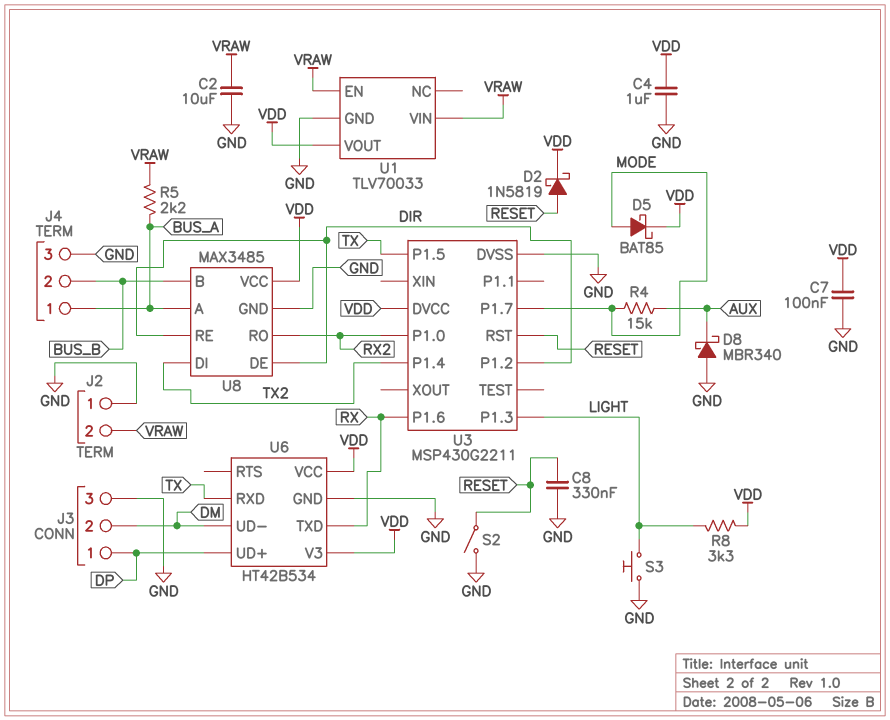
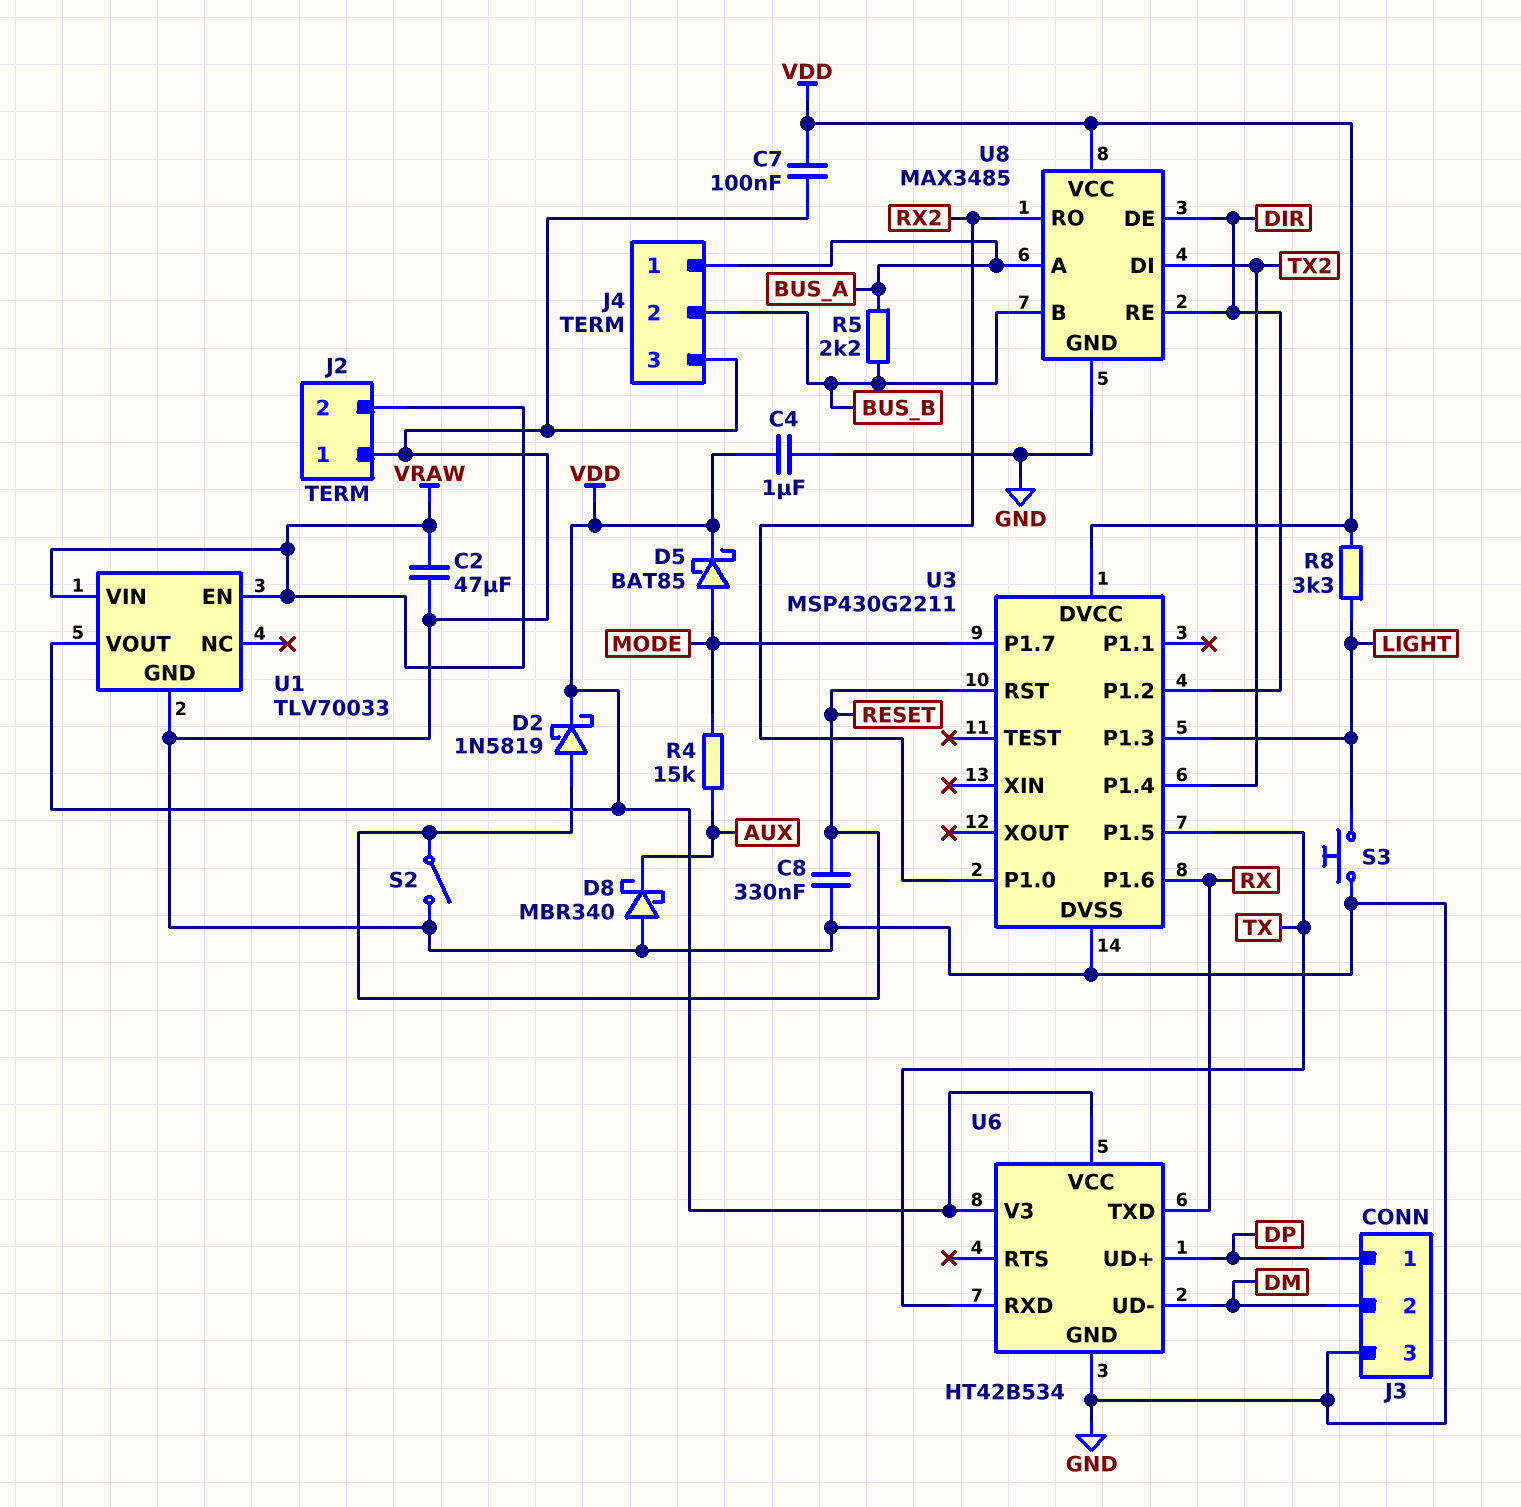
C2: 10uF (GND, VRAW) -> 47uF (GND, VRAW)
R5: 2.2k (BUS_A, VRAW) -> 2.2k (BUS_A, BUS_B)

